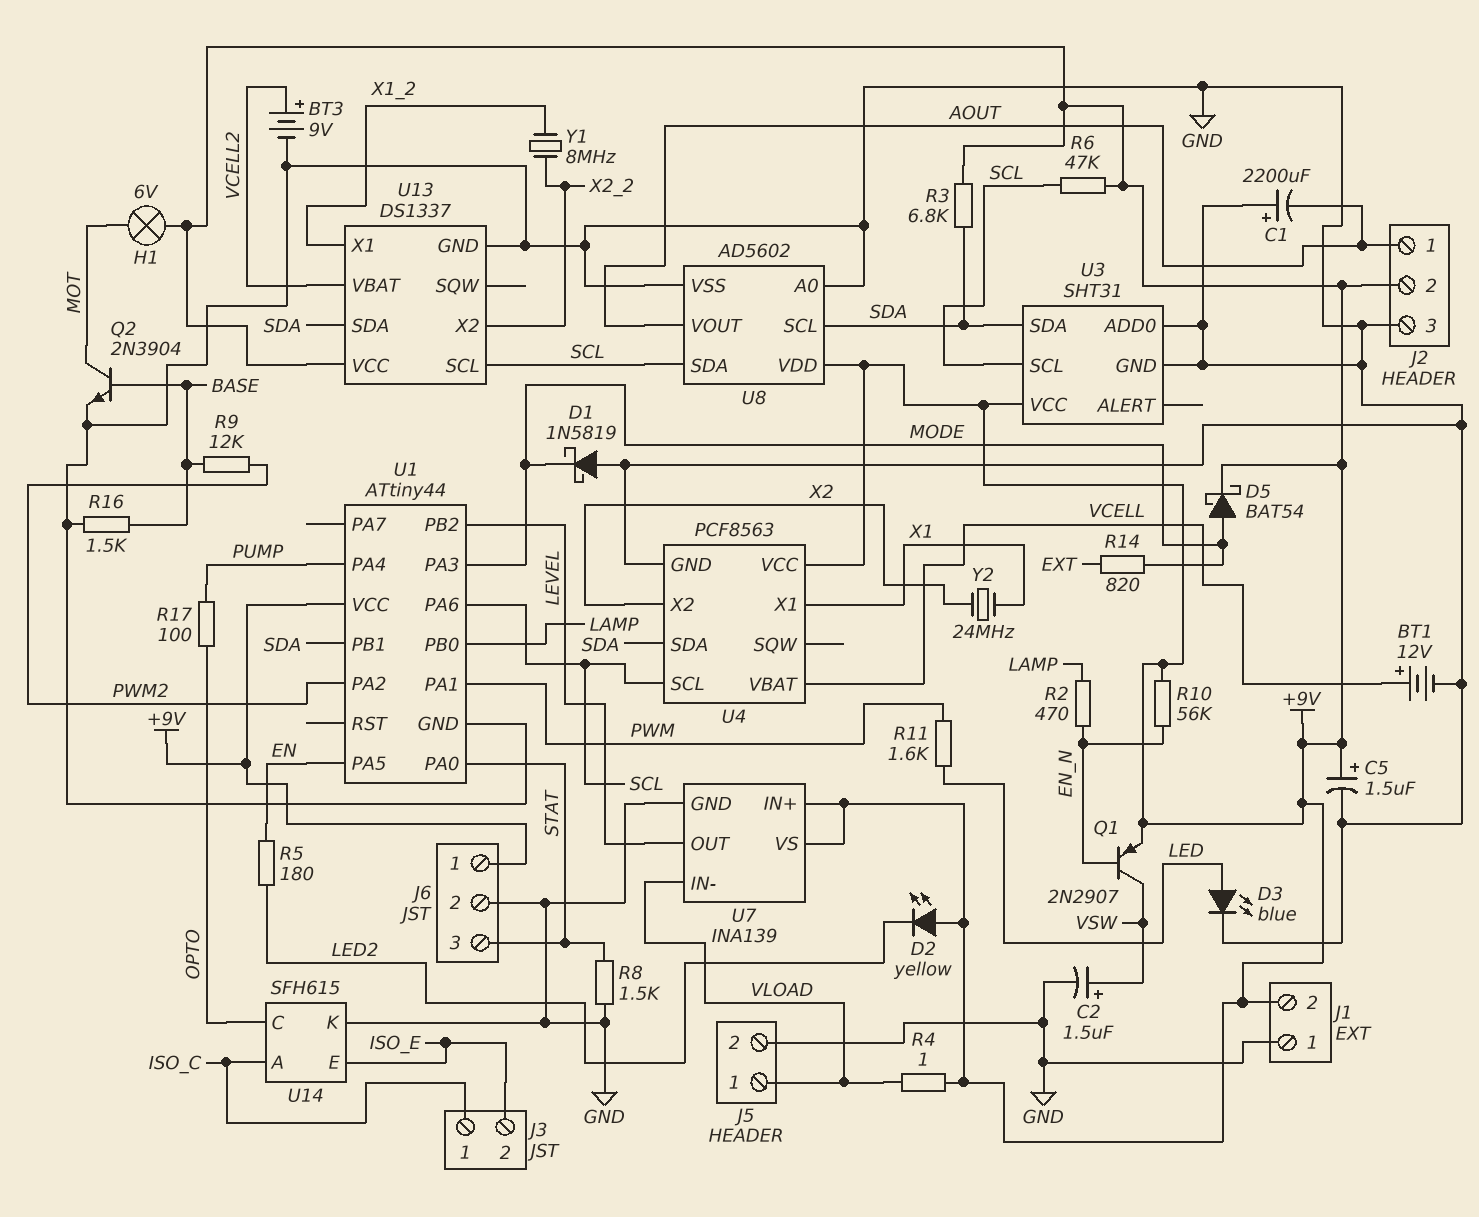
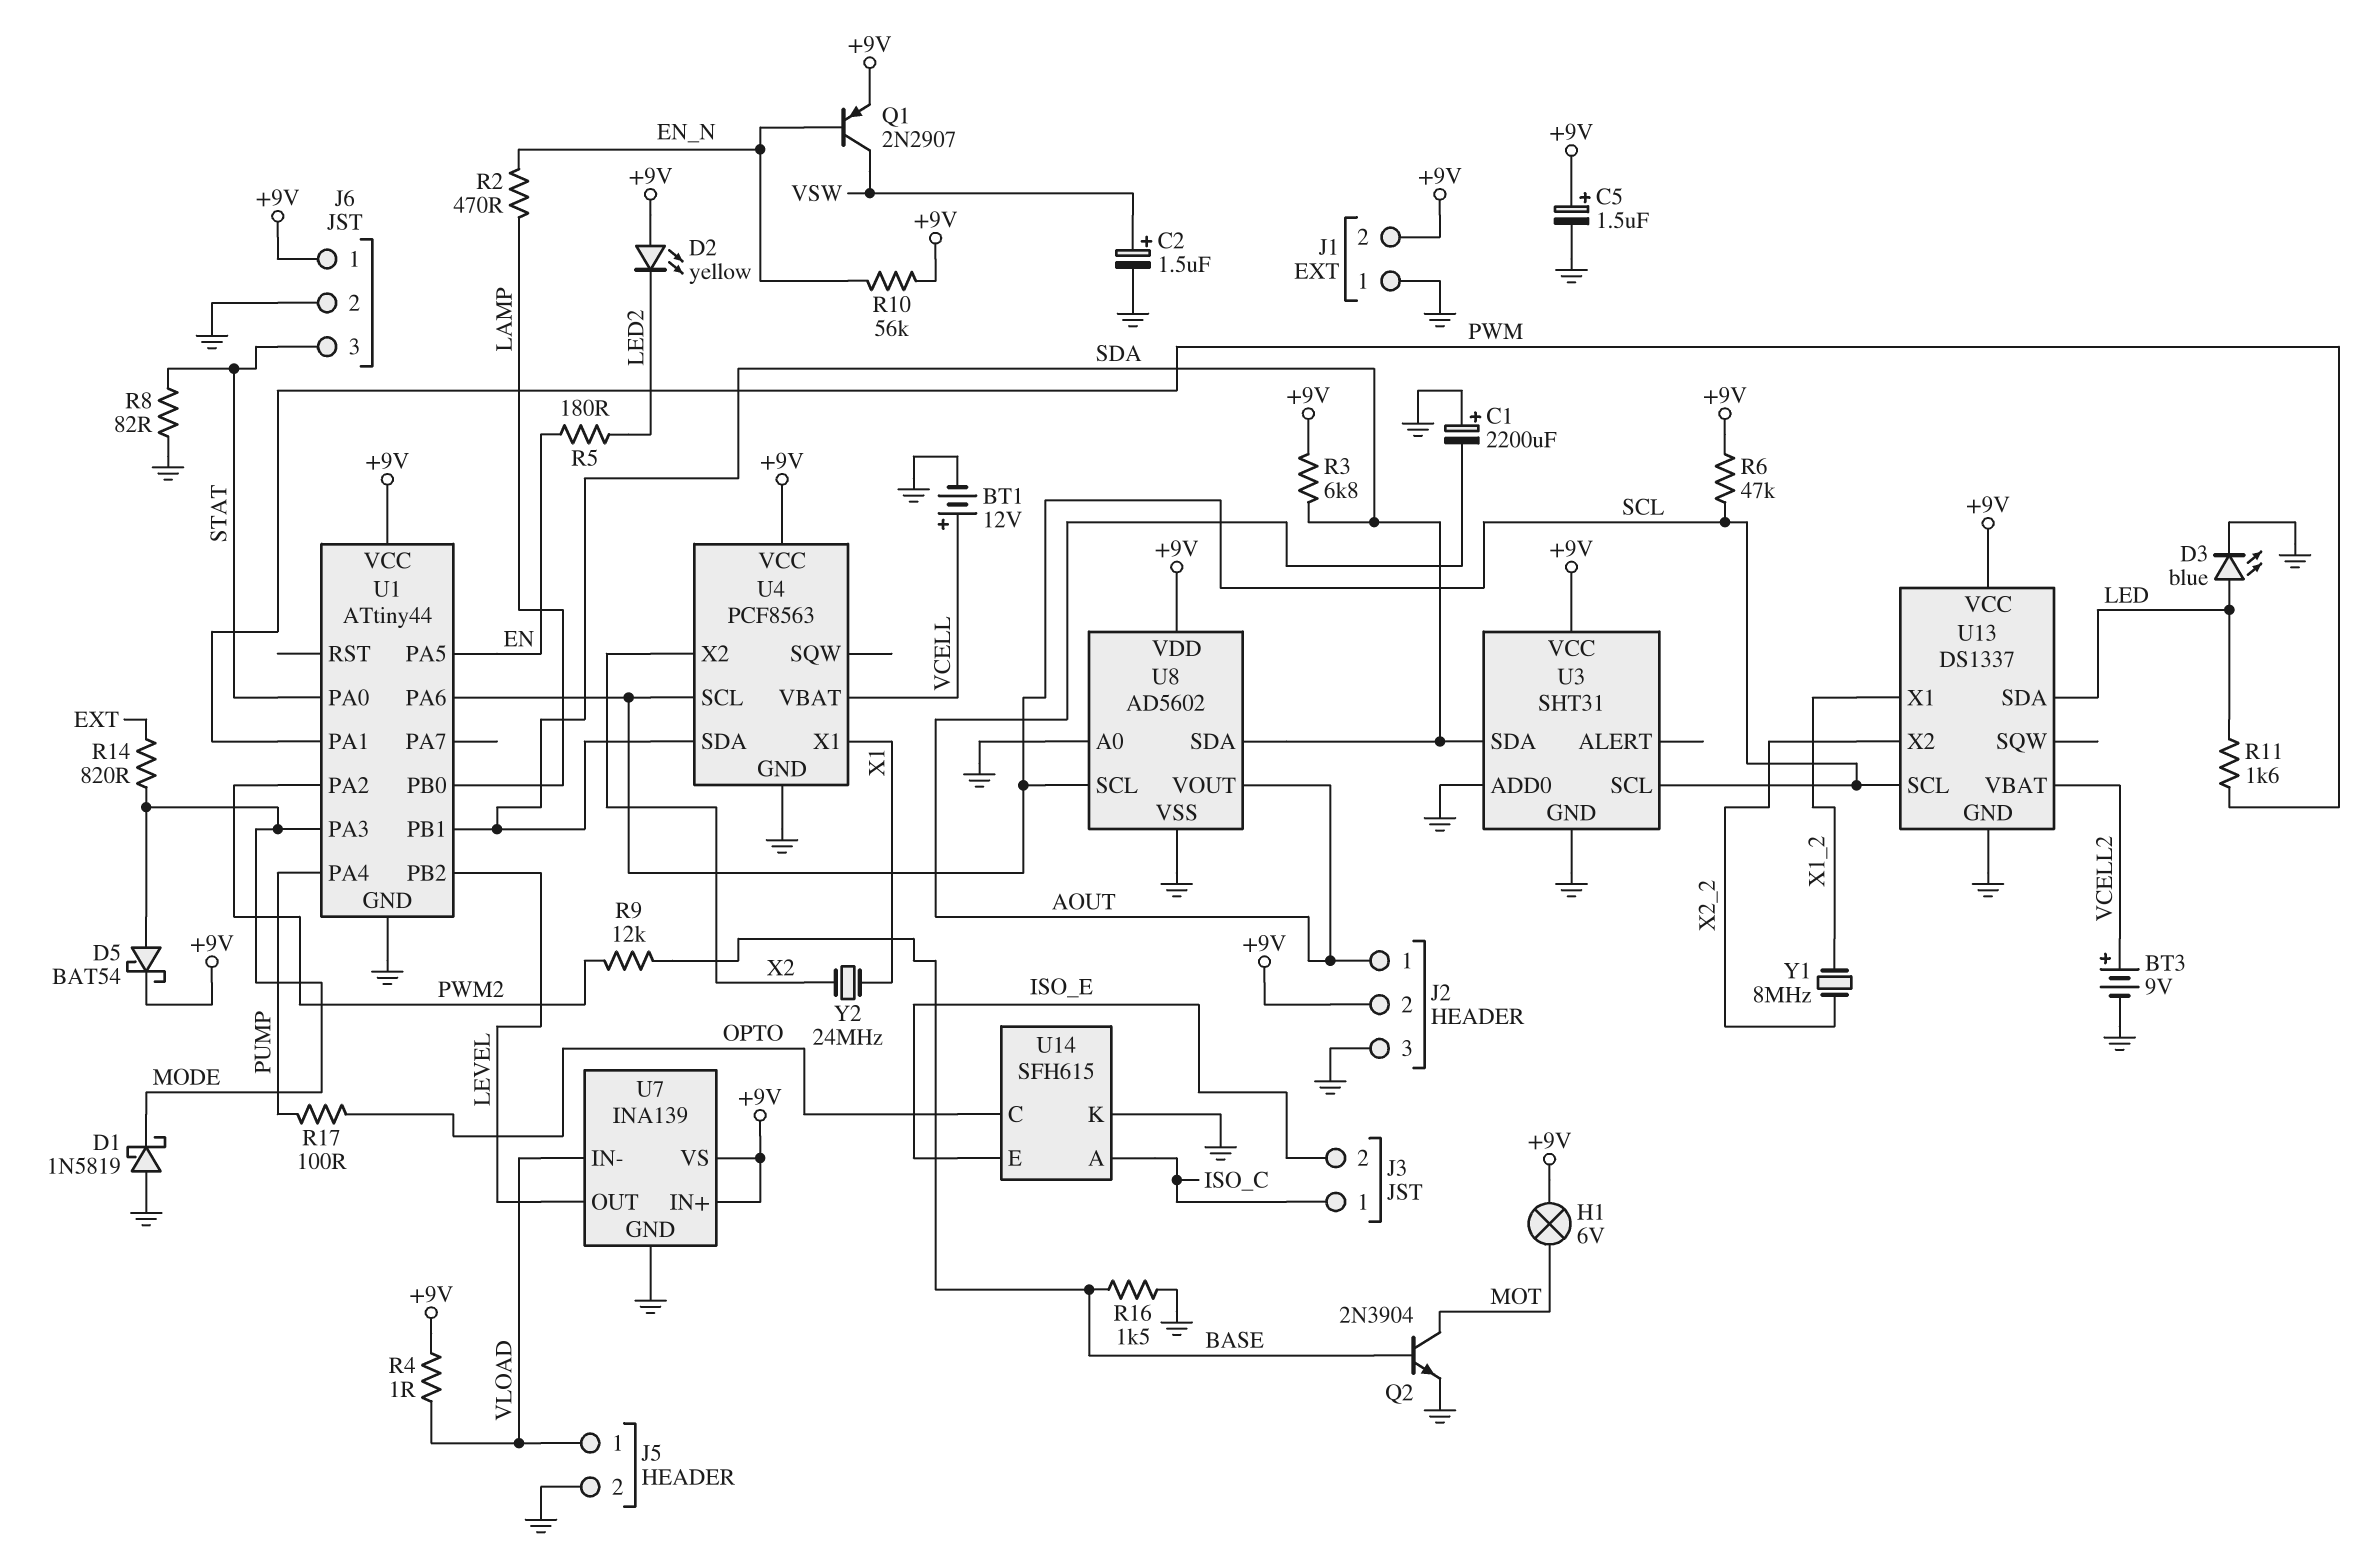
R8: 1.5k (GND, STAT) -> 82 (GND, STAT)
U8 pin SCL: SDA -> SCL
U8 pin SDA: SCL -> SDA
U13 pin SDA: SDA -> LED

